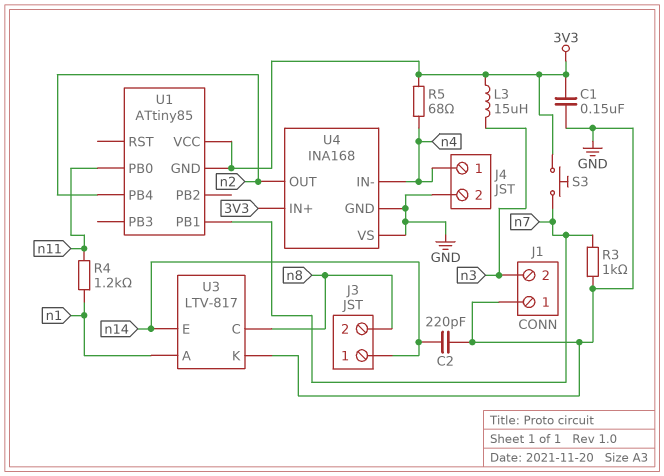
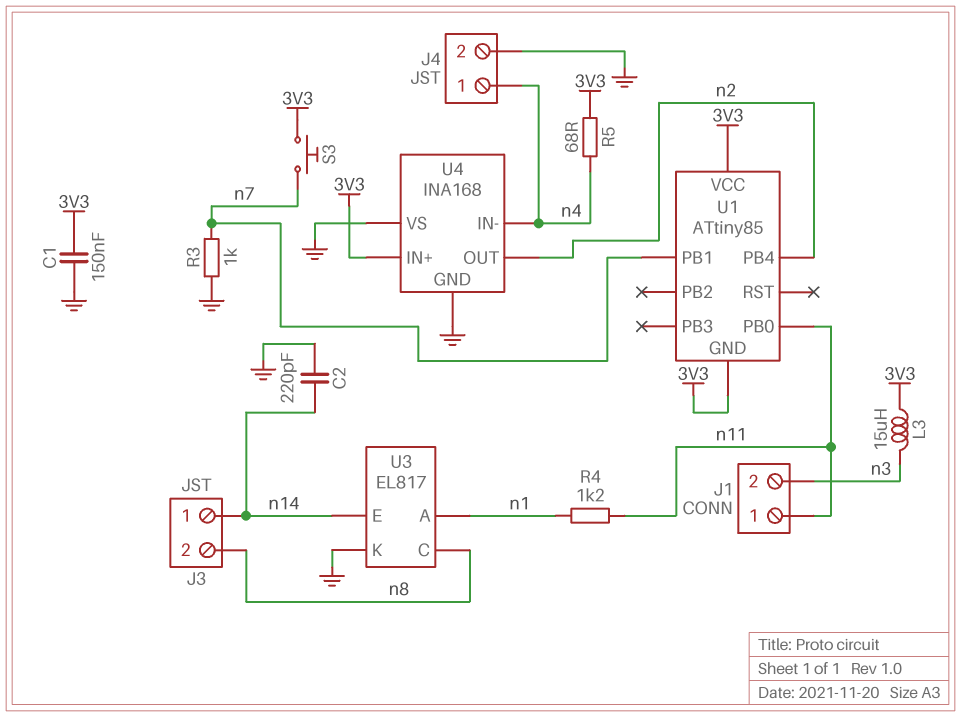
J1 pin 1: GND -> n11
U3: LTV-817 -> EL817

